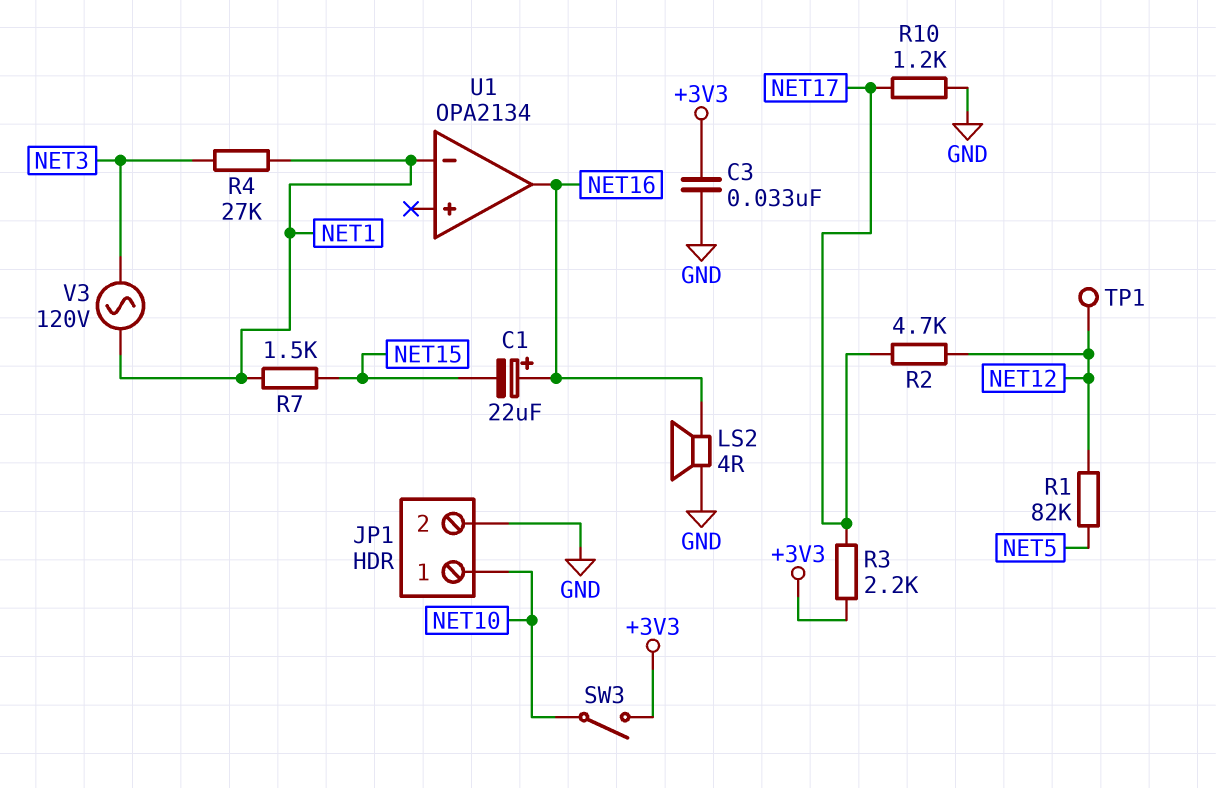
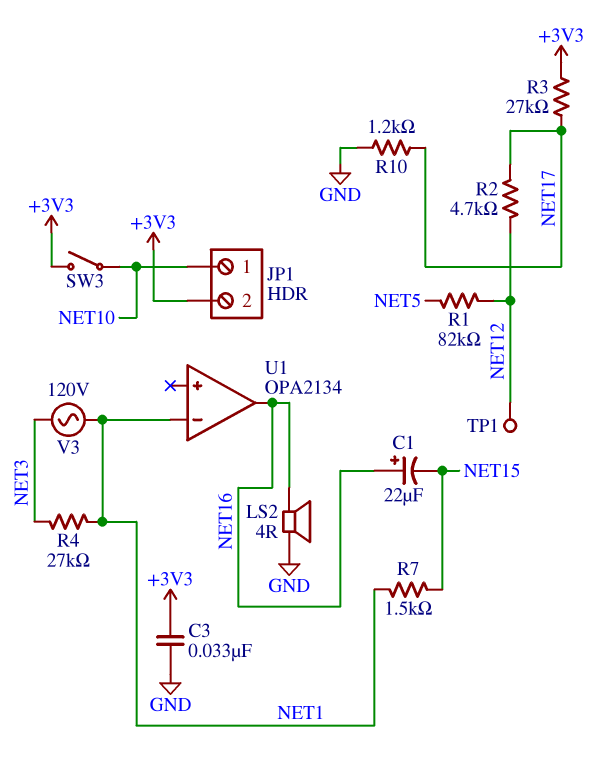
JP1 pin 2: GND -> +3V3
R3: 2.2k (+3V3, NET17) -> 27k (+3V3, NET17)

